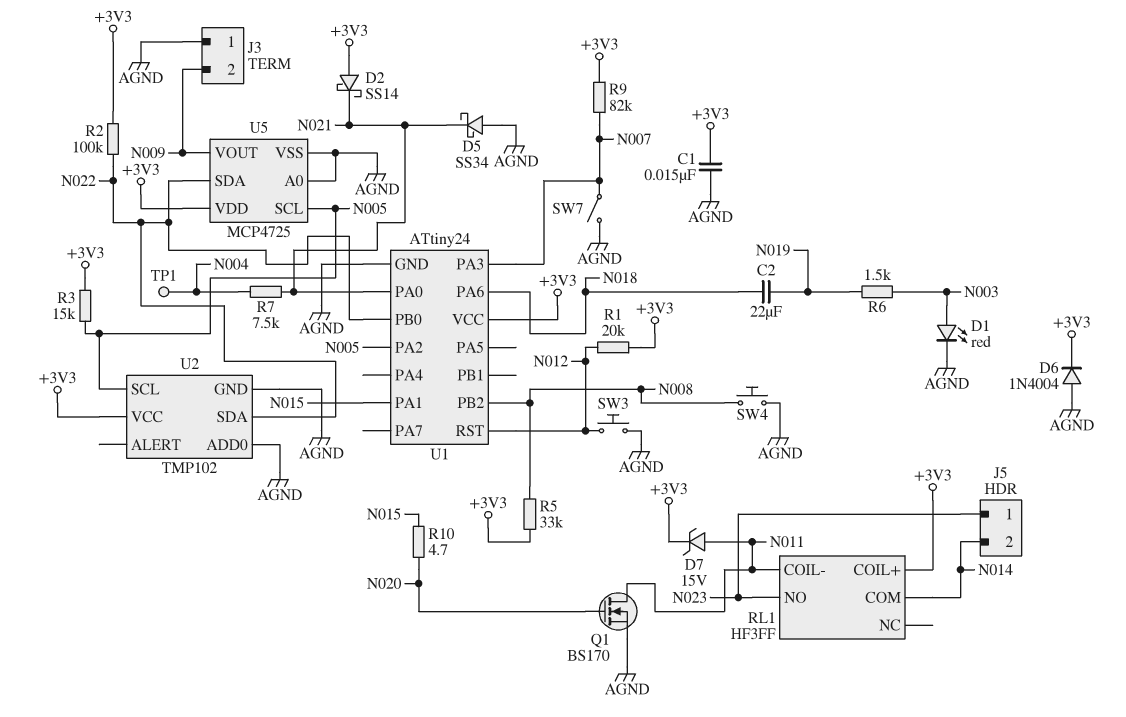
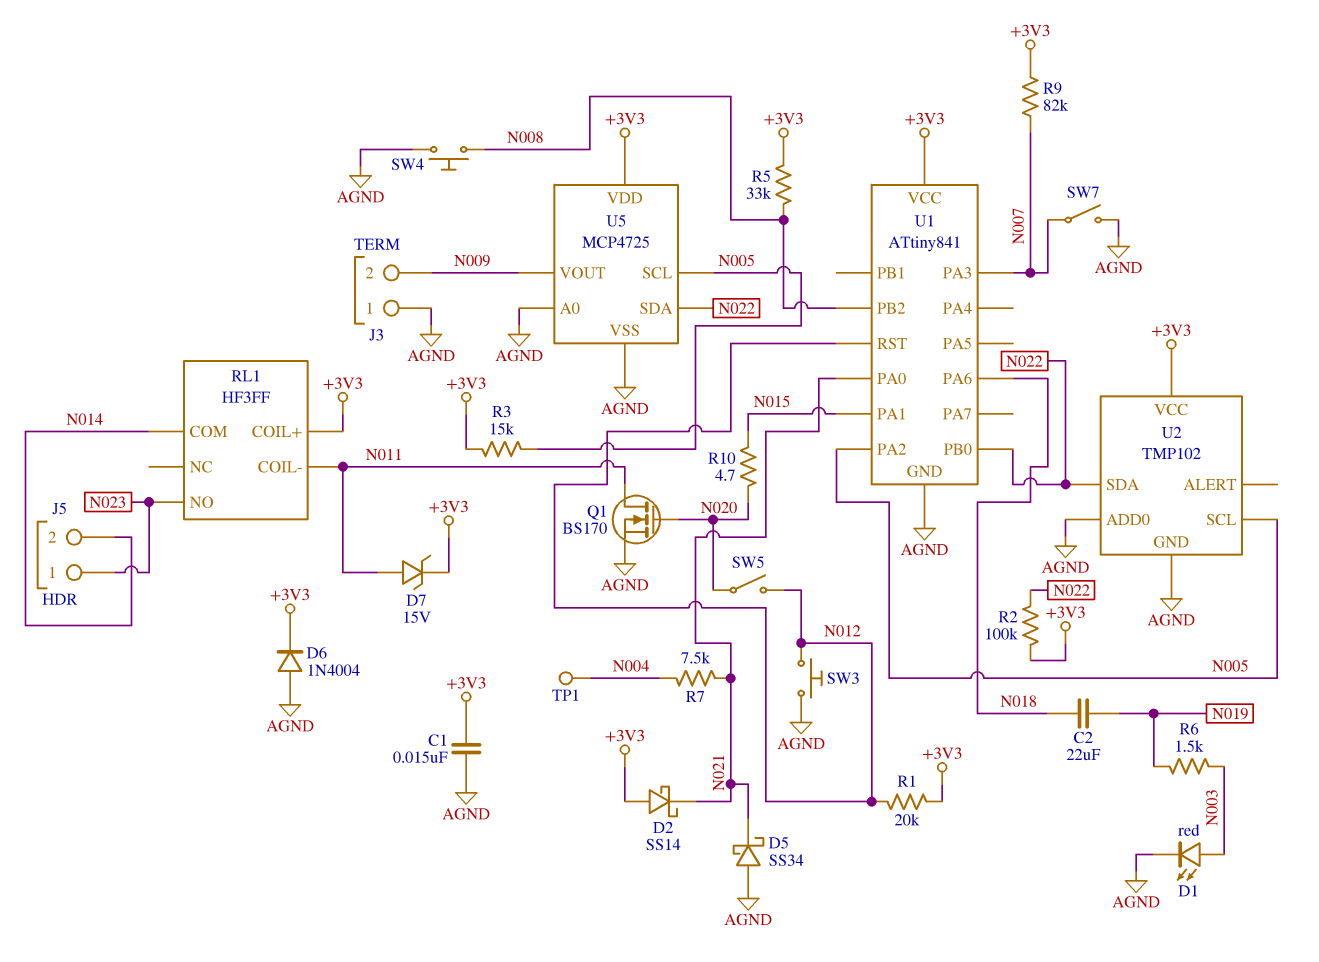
SW5: none -> switch (N012, N020)
U1: ATtiny24 -> ATtiny841

